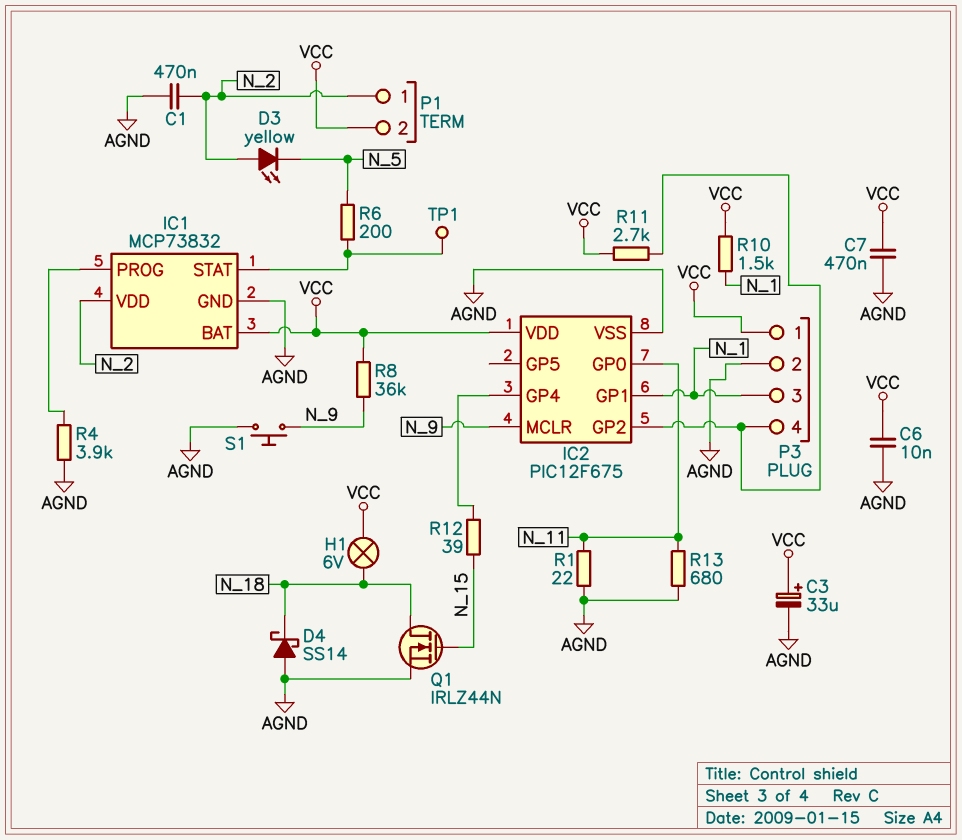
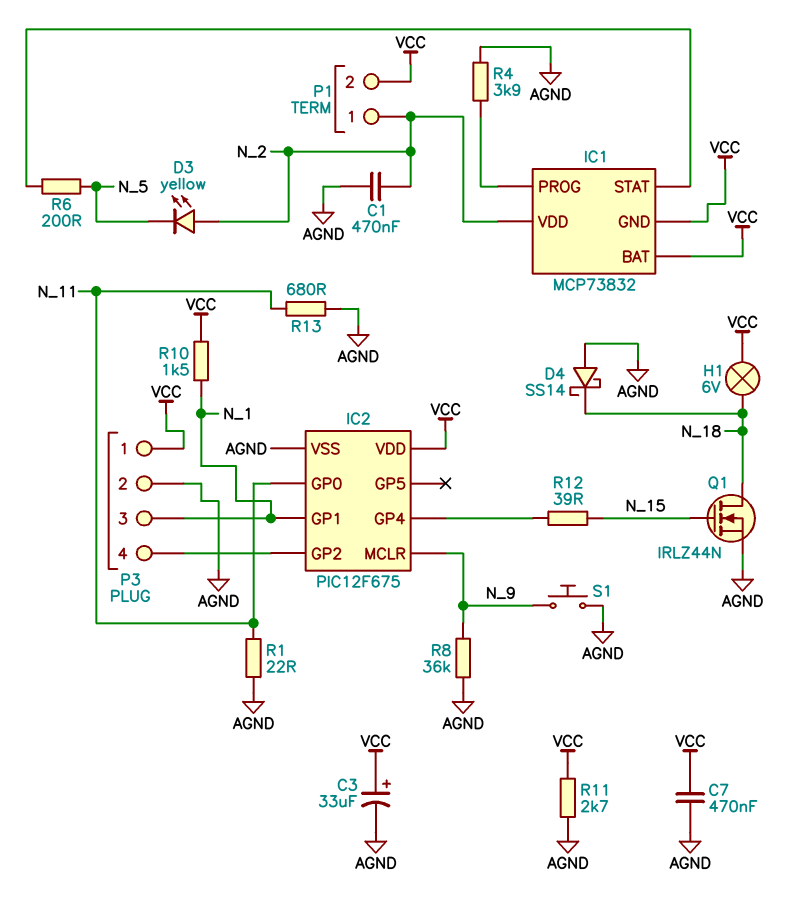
C6: 10nF (AGND, VCC) -> none
IC1 pin GND: AGND -> VCC
R8: 36k (N_9, VCC) -> 36k (AGND, N_9)
R11: 2.7k (IC2/GP2, VCC) -> 2.7k (AGND, VCC)
TP1: test point (IC1/STAT) -> none

